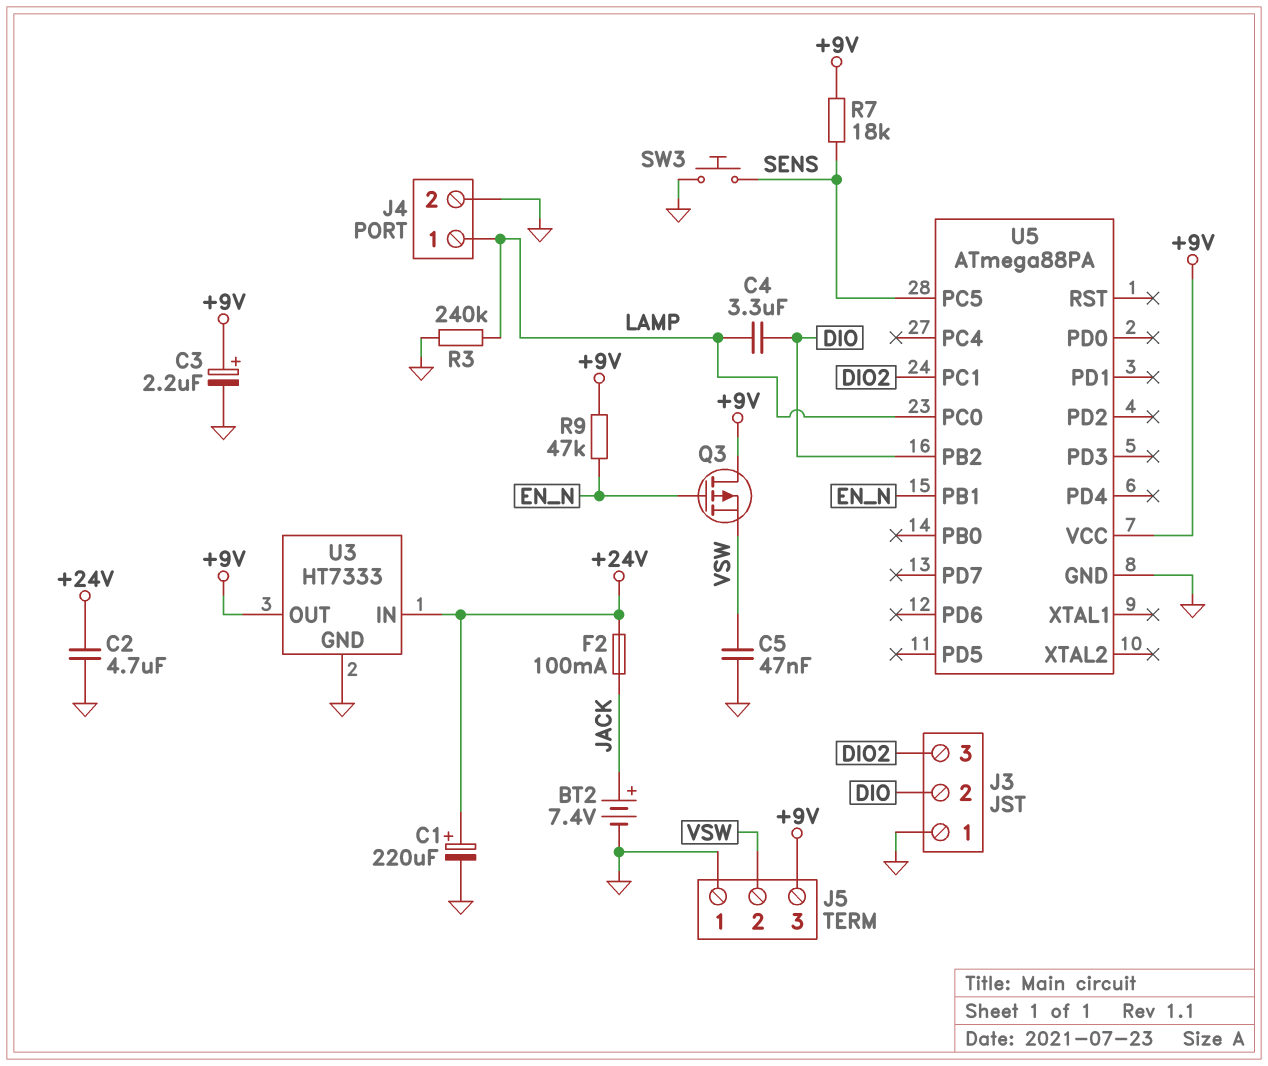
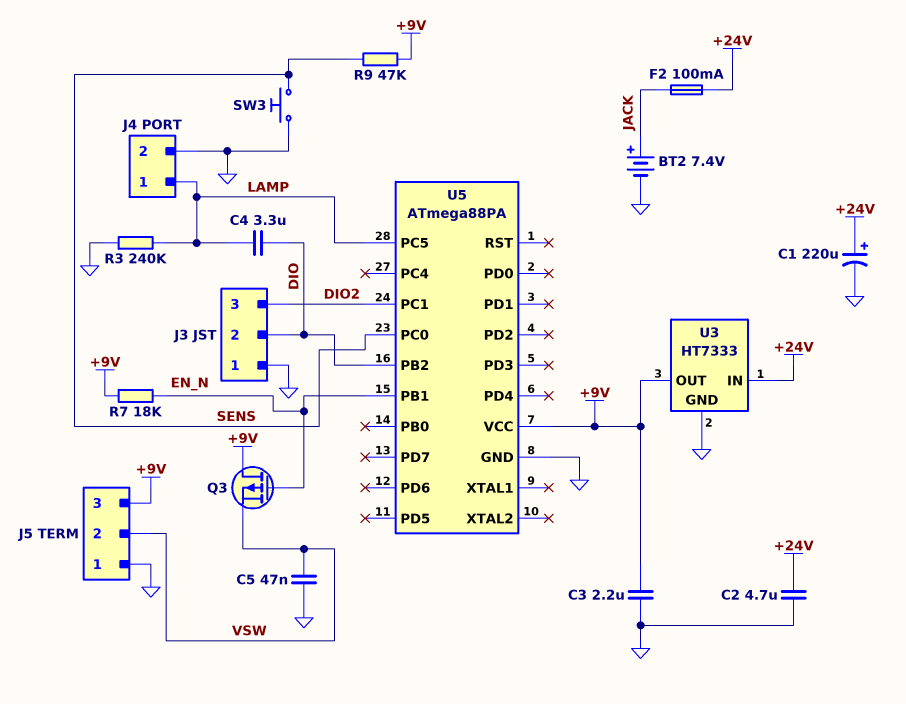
C3: 2.2uF (plus +9V, minus GND) -> 2.2uF (+9V, GND)
R7: 18k (+9V, SENS) -> 18k (+9V, EN_N)
R9: 47k (+9V, EN_N) -> 47k (+9V, SENS)
U5 pin PC0: LAMP -> SENS
U5 pin PC5: SENS -> LAMP

